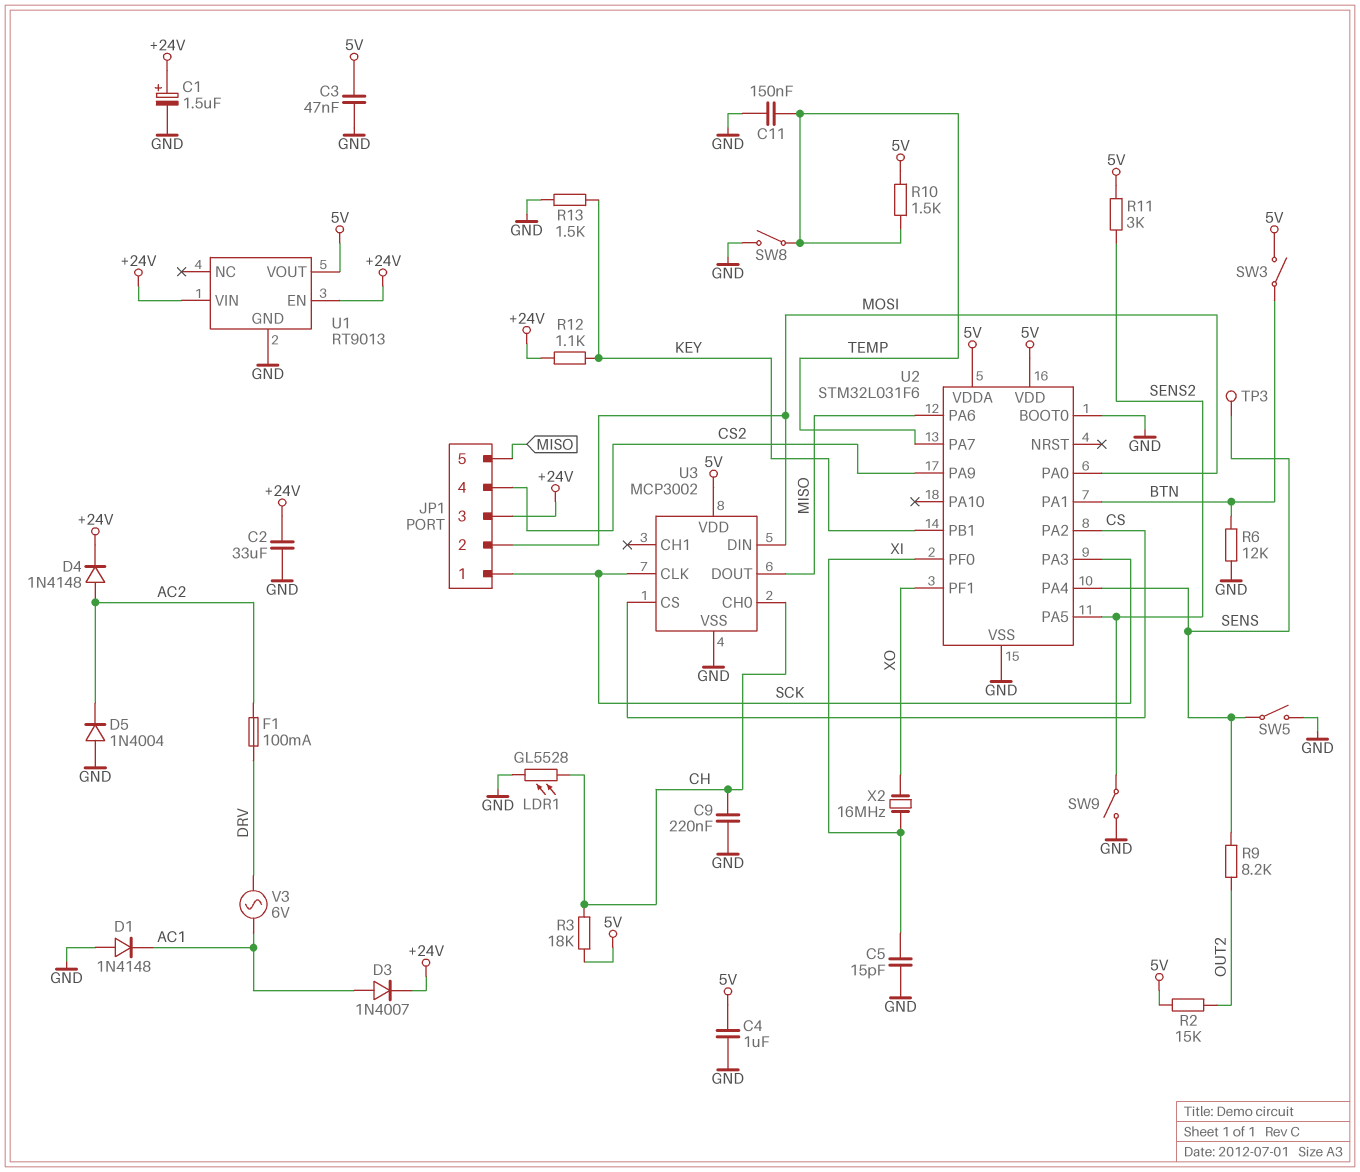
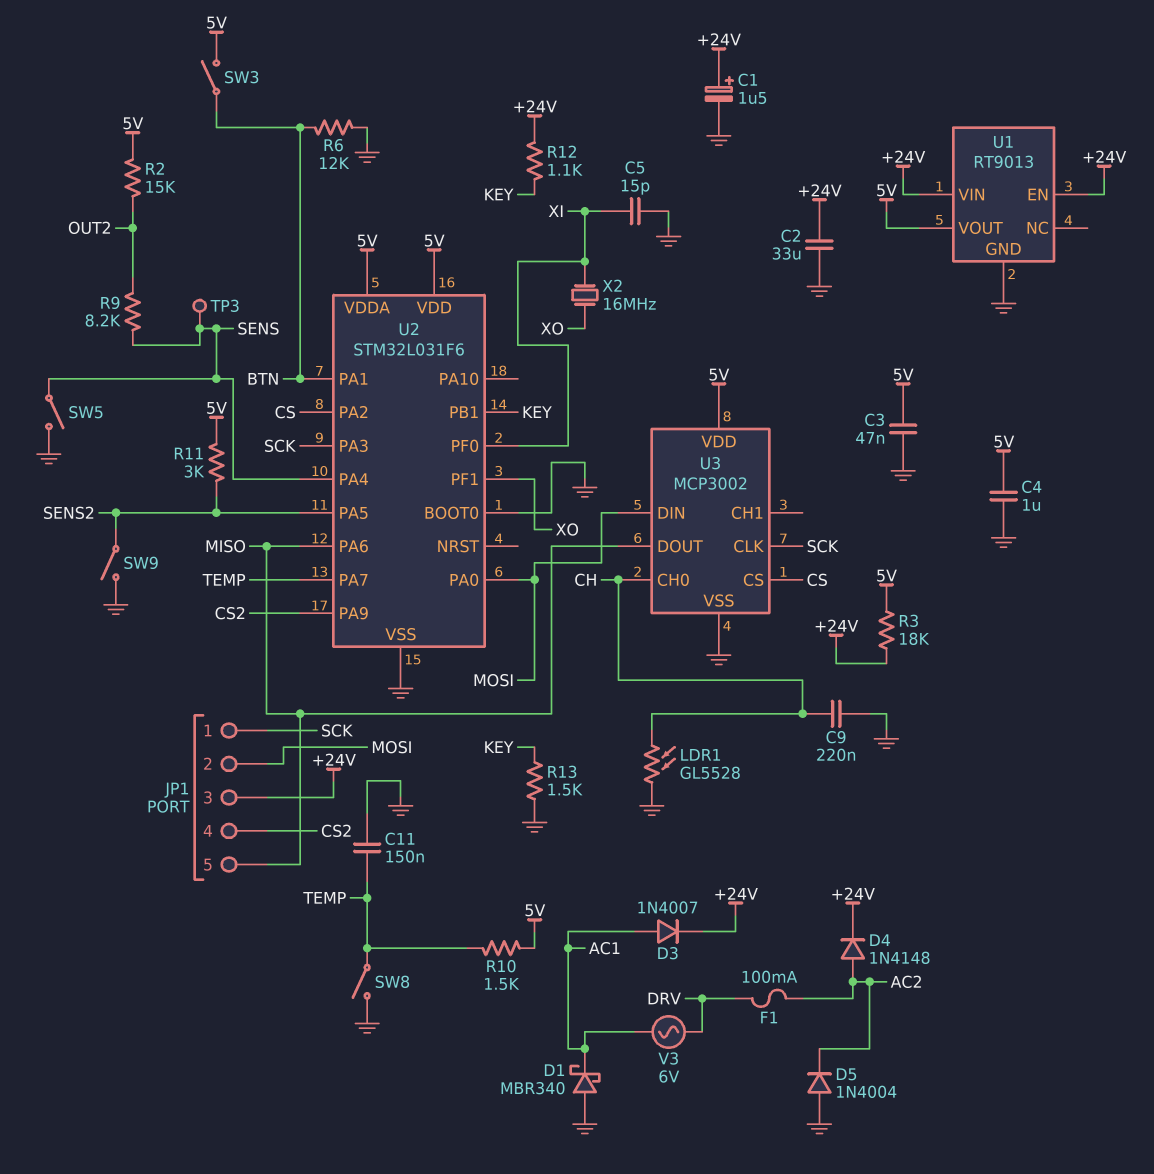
D1: diode 1N4148 (A GND, K AC1) -> schottky MBR340 (A GND, K AC1)
R3: 18k (5V, CH) -> 18k (+24V, 5V)

